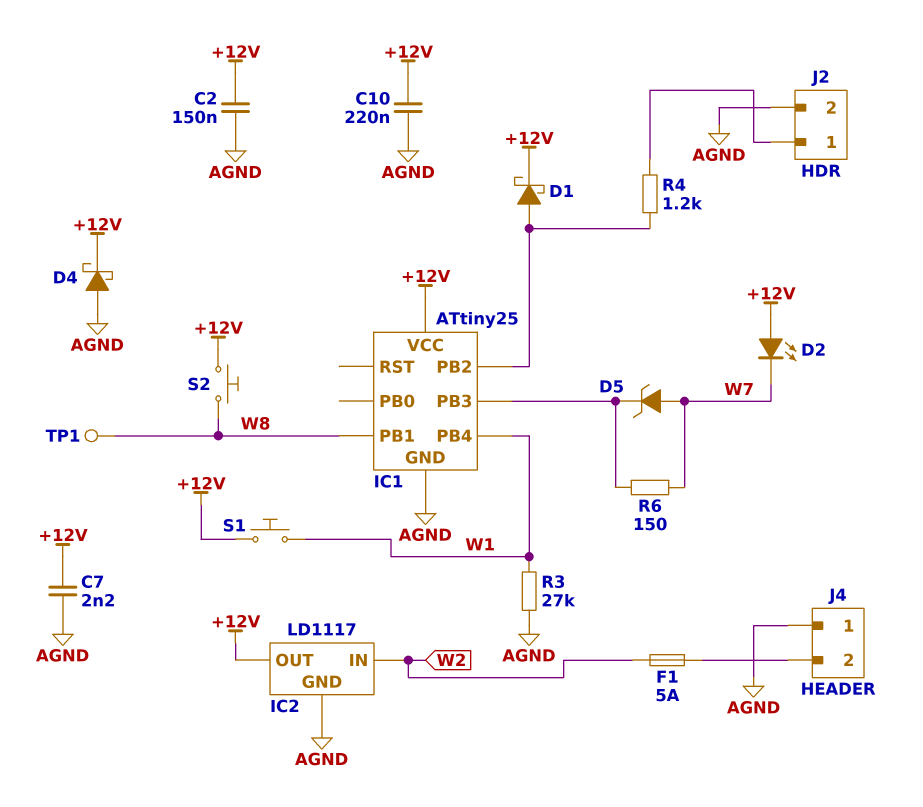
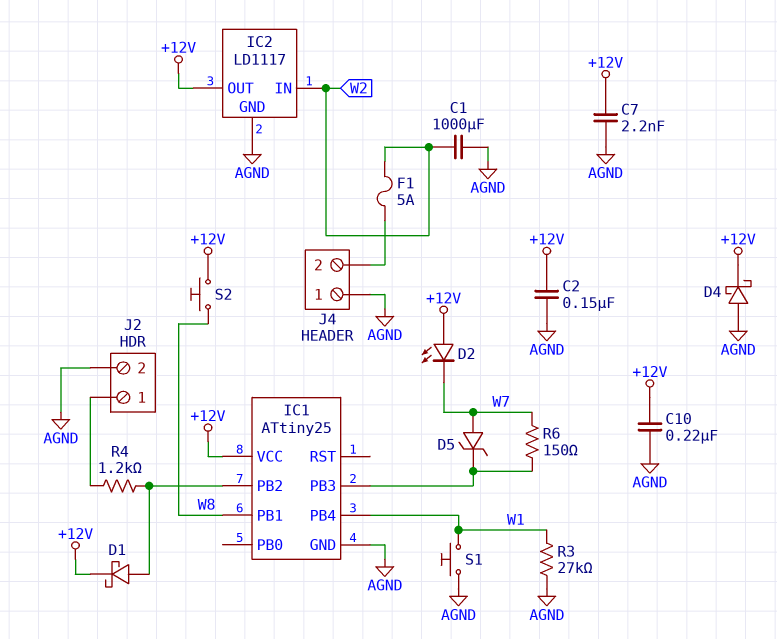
C1: none -> 1000uF (AGND, W2)
S1: button (+12V, W1) -> button (AGND, W1)
TP1: test point (W8) -> none

